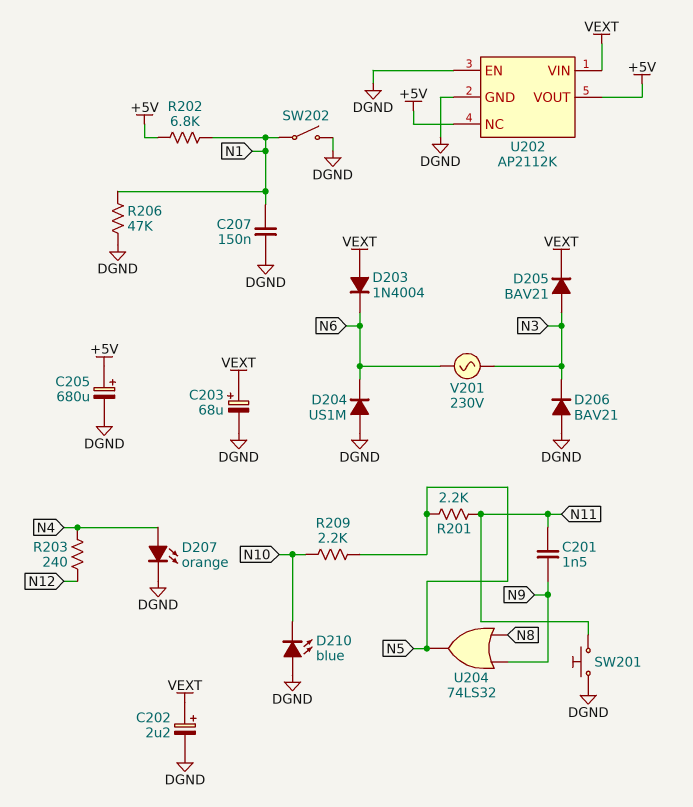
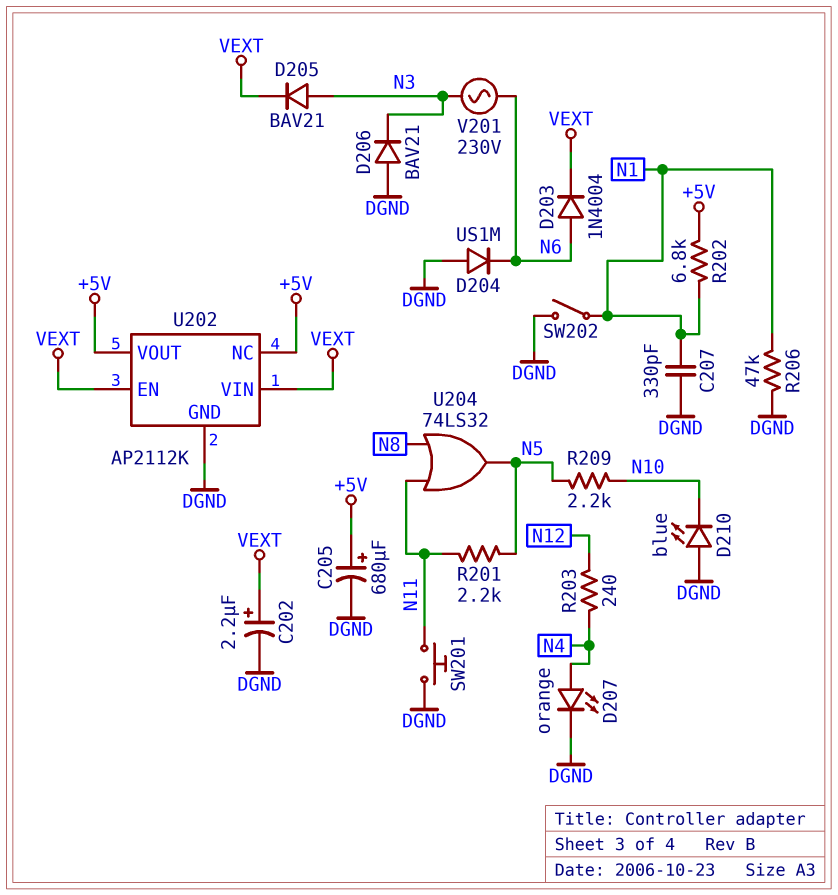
C201: 1.5nF (N9, N11) -> none
C203: 68uF (plus VEXT, minus DGND) -> none
C207: 150nF (DGND, N1) -> 330pF (DGND, N1)
D203: diode 1N4004 (A VEXT, K N6) -> diode 1N4004 (A N6, K VEXT)
U202 pin EN: DGND -> VEXT
U204: OR 74LS32 (in N8, in N9, out N5) -> OR 74LS32 (in N8, in N11, out N5)

